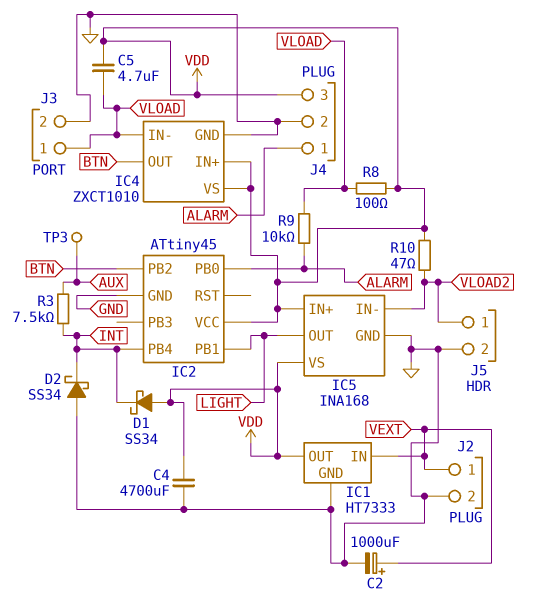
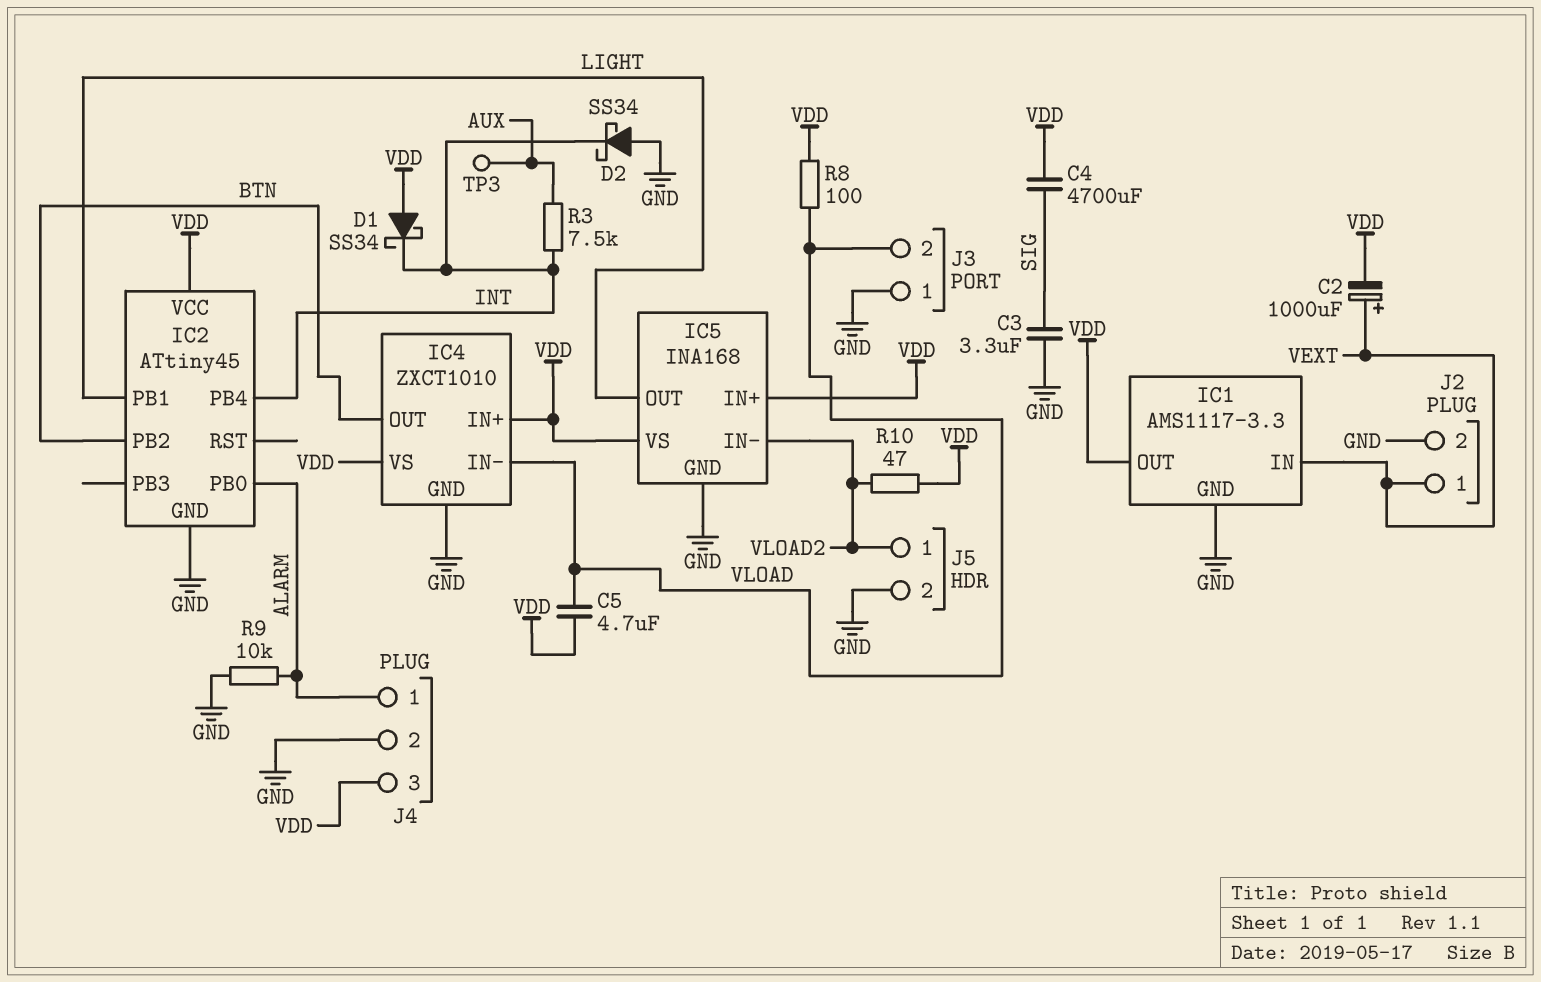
C2: 1000uF (plus VEXT, minus GND) -> 1000uF (plus VEXT, minus VDD)
C3: none -> 3.3uF (GND, SIG)
C4: 4700uF (GND, VDD) -> 4700uF (SIG, VDD)
IC1: HT7333 -> AMS1117-3.3
J3 pin 1: VLOAD -> GND
J3 pin 2: GND -> VLOAD
R9: 10k (ALARM, VLOAD) -> 10k (ALARM, GND)

